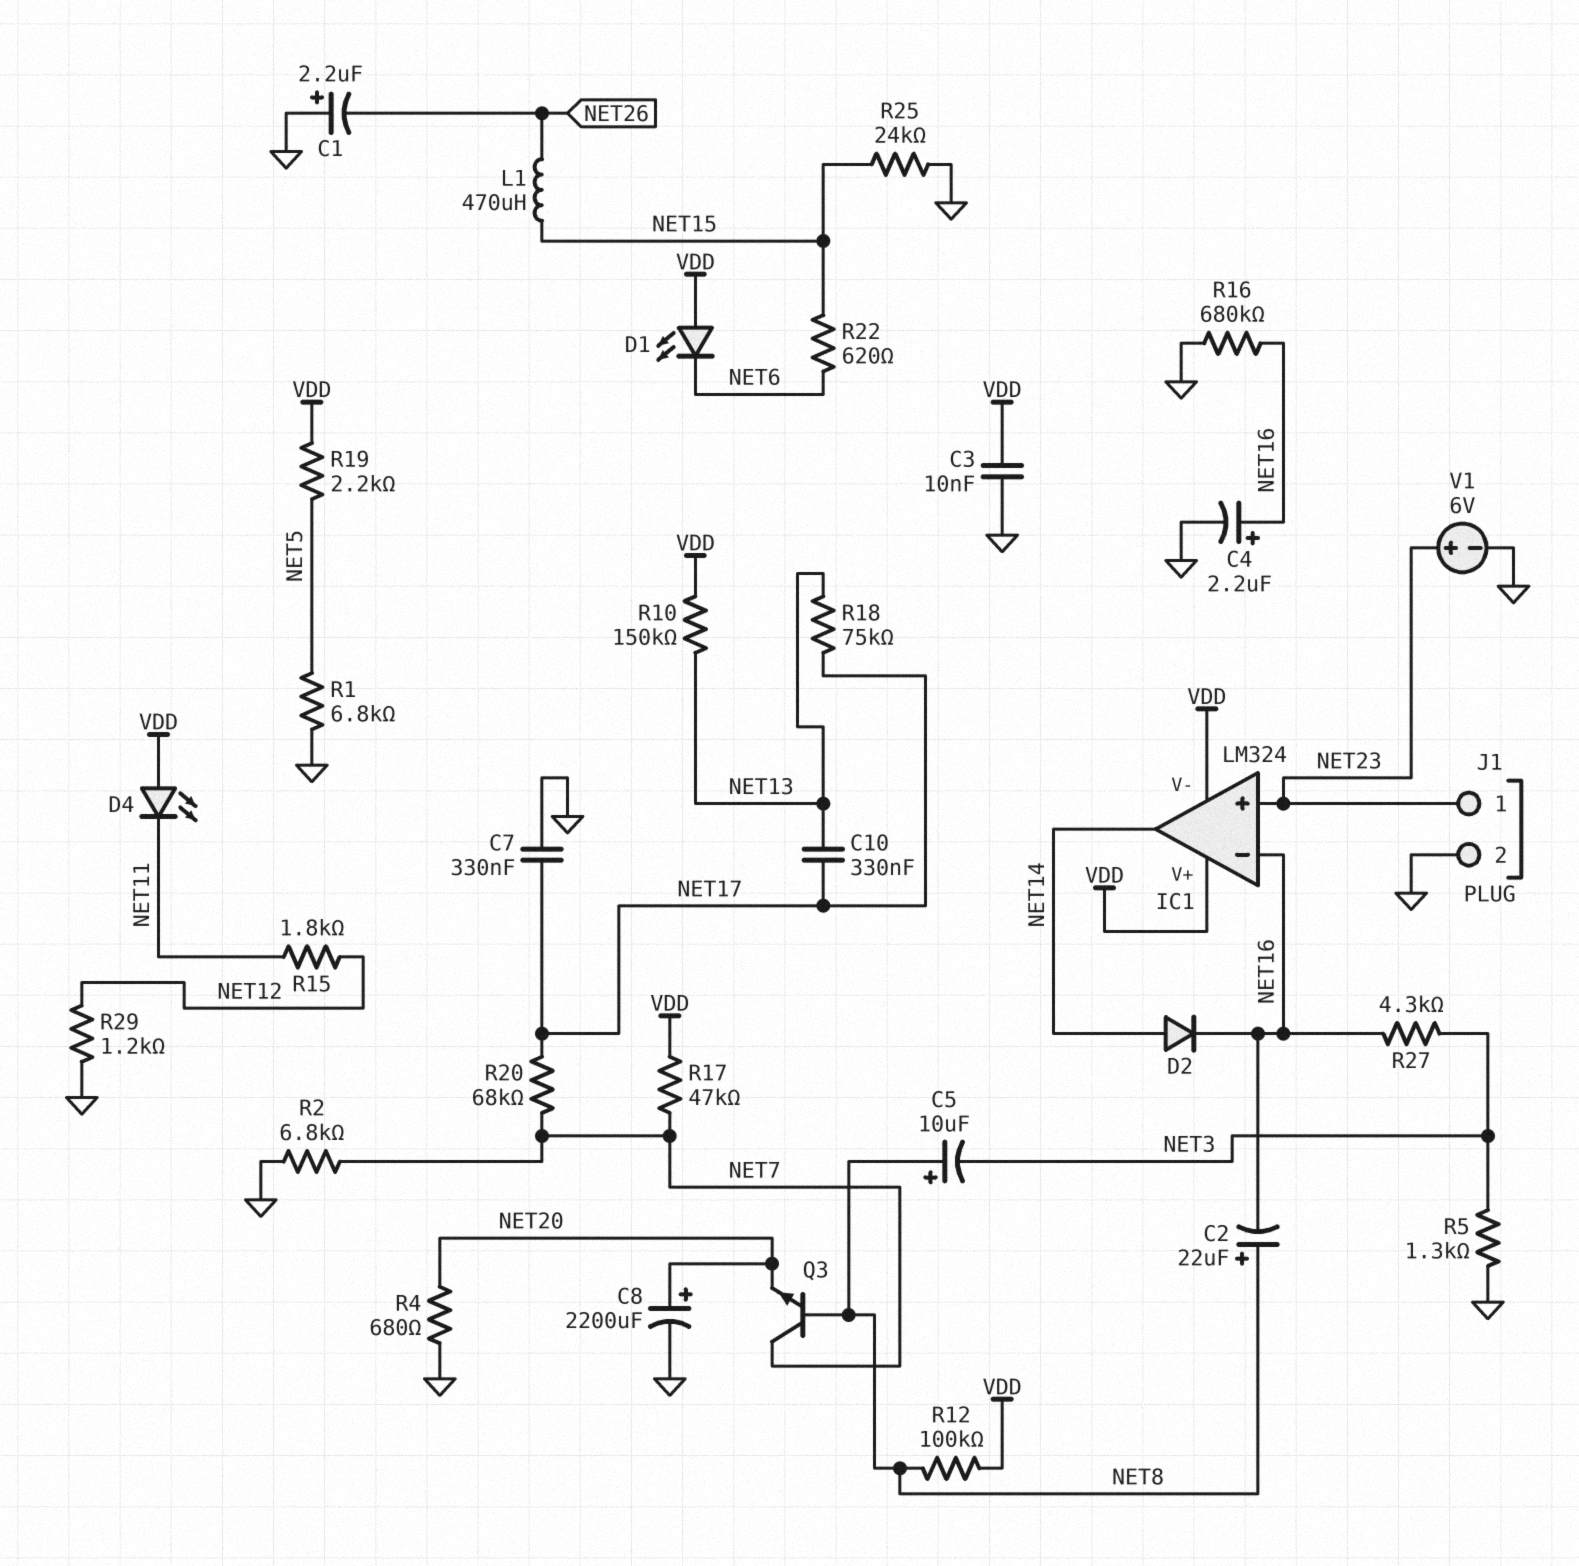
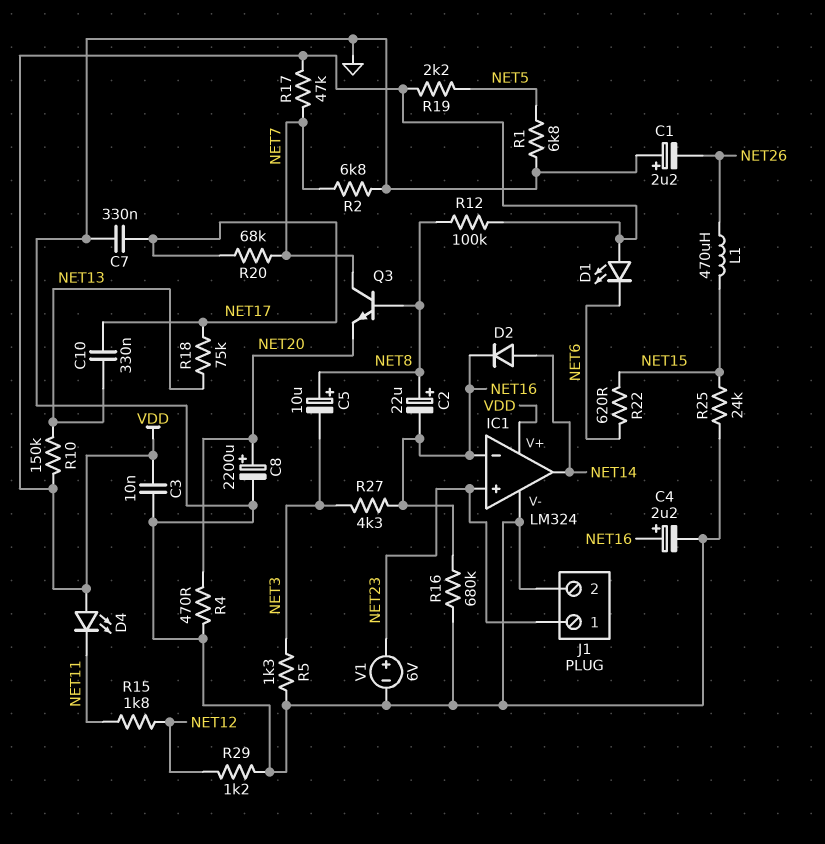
IC1 pin V-: VDD -> GND
R4: 680 (GND, NET20) -> 470 (GND, NET20)

